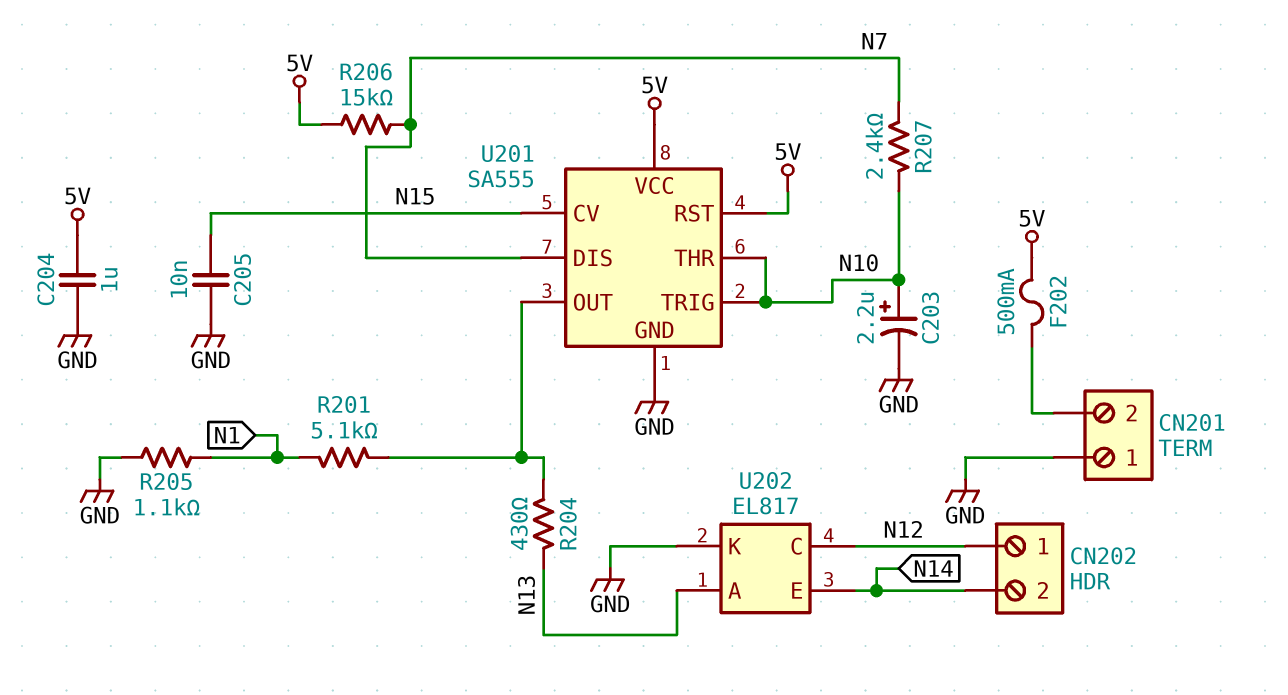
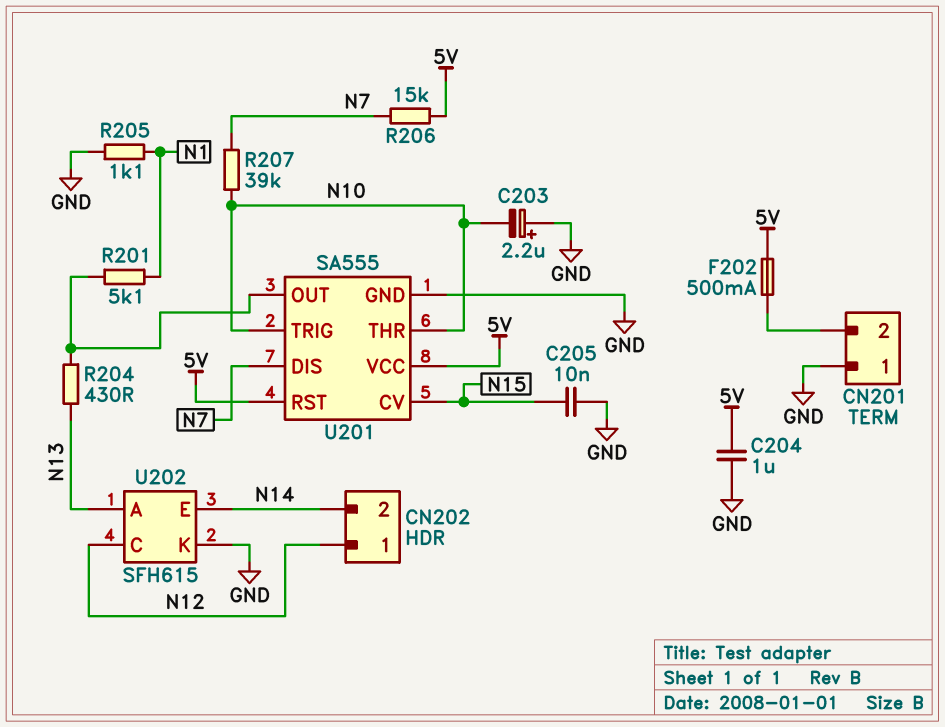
C203: 2.2uF (plus N10, minus GND) -> 2.2uF (plus GND, minus N10)
R207: 2.4k (N7, N10) -> 39k (N7, N10)
U202: EL817 -> SFH615

